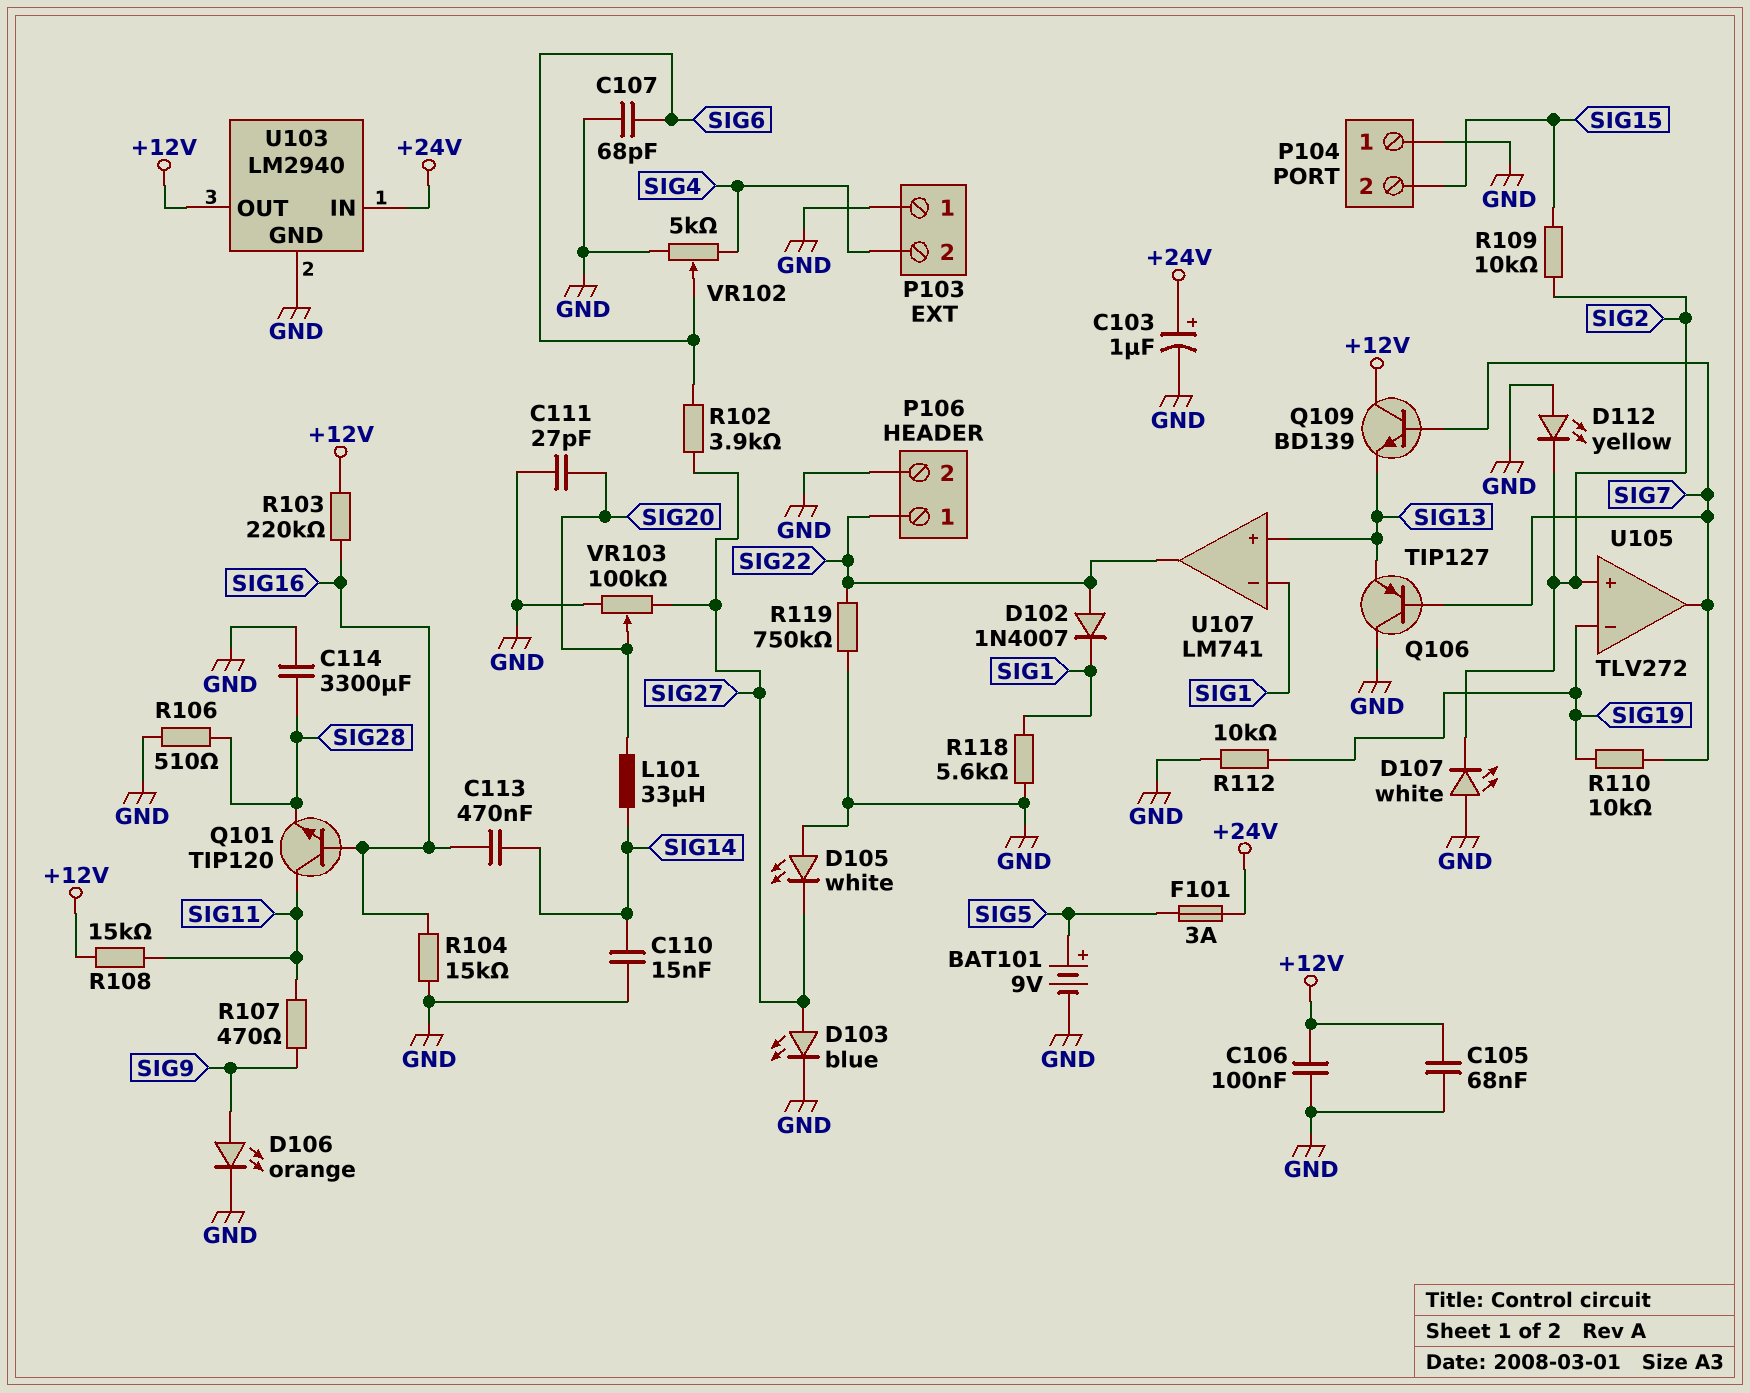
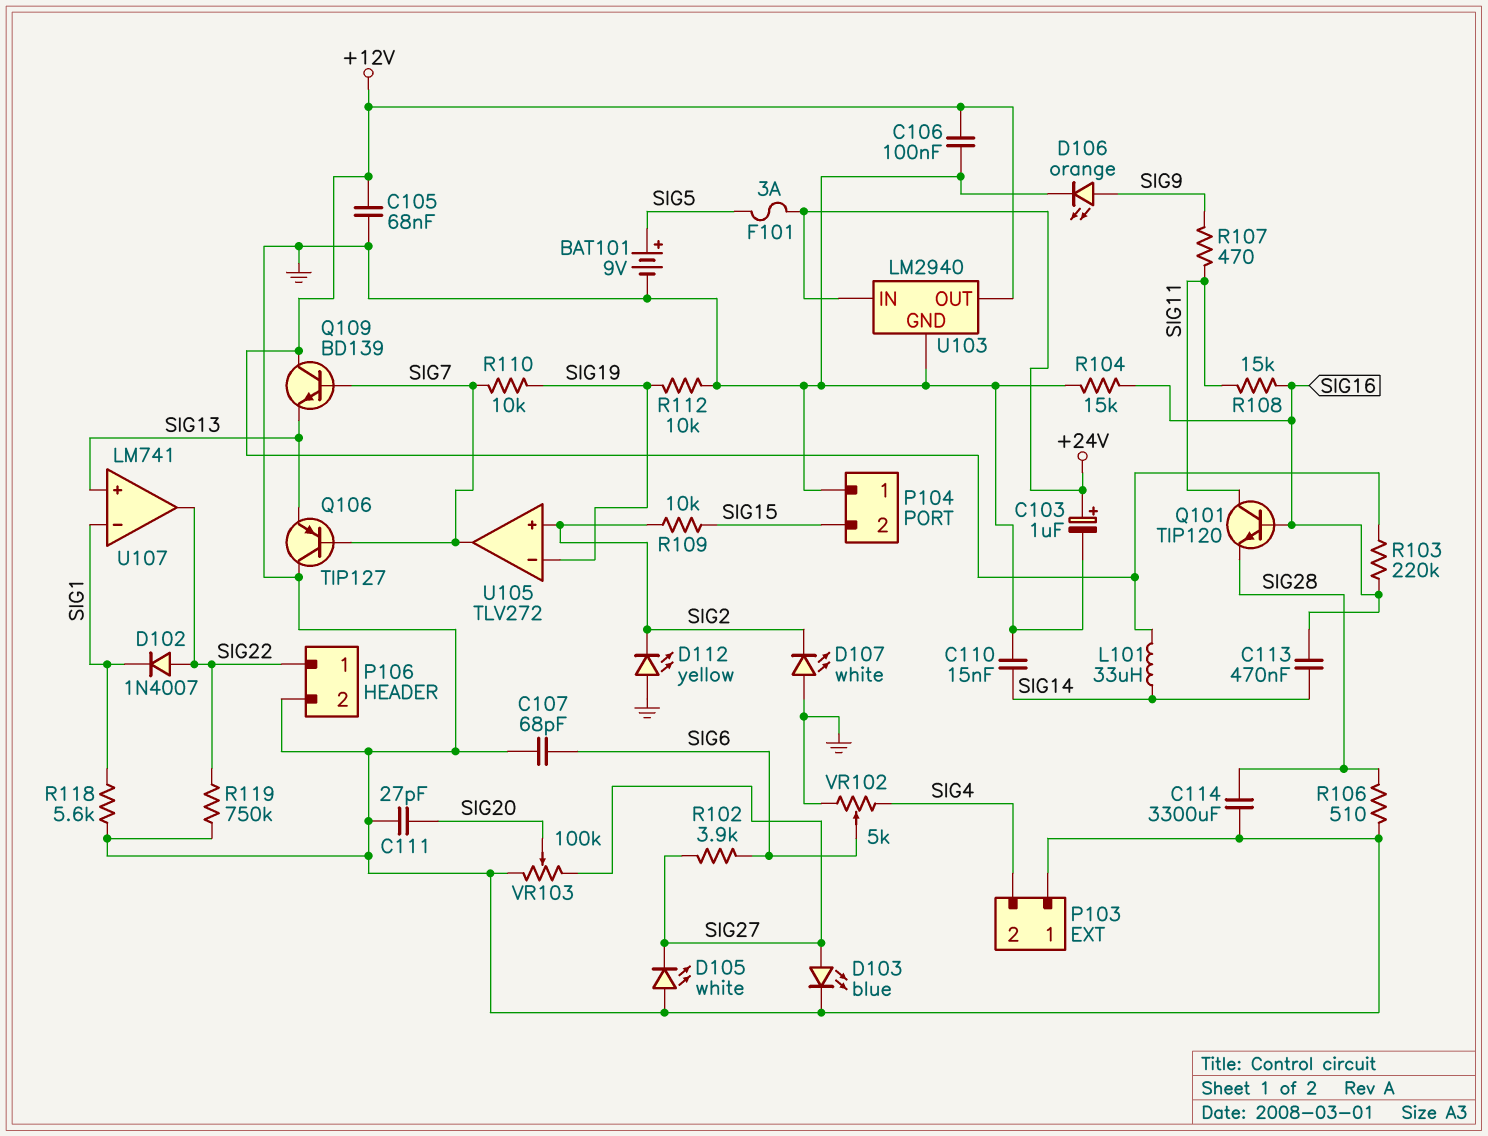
L101: 33uH (SIG14, SIG20) -> 33uH (+12V, SIG14)
R108: 15k (+12V, SIG11) -> 15k (SIG11, SIG16)

